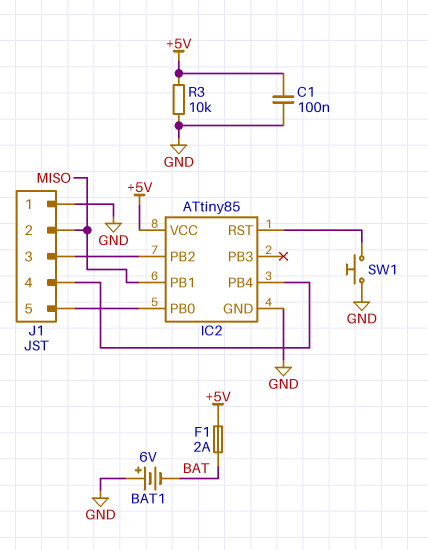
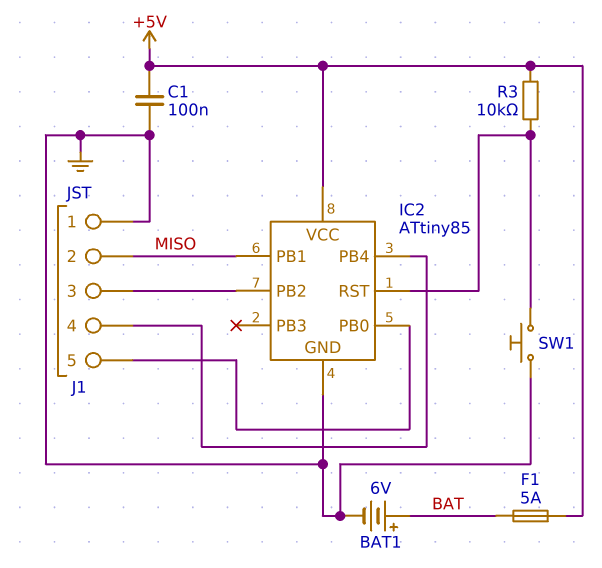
BAT1: 6V (plus GND, minus BAT) -> 6V (plus BAT, minus GND)
F1: 2A (+5V, BAT) -> 5A (+5V, BAT)
R3: 10k (+5V, GND) -> 10k (+5V, IC2/RST)

